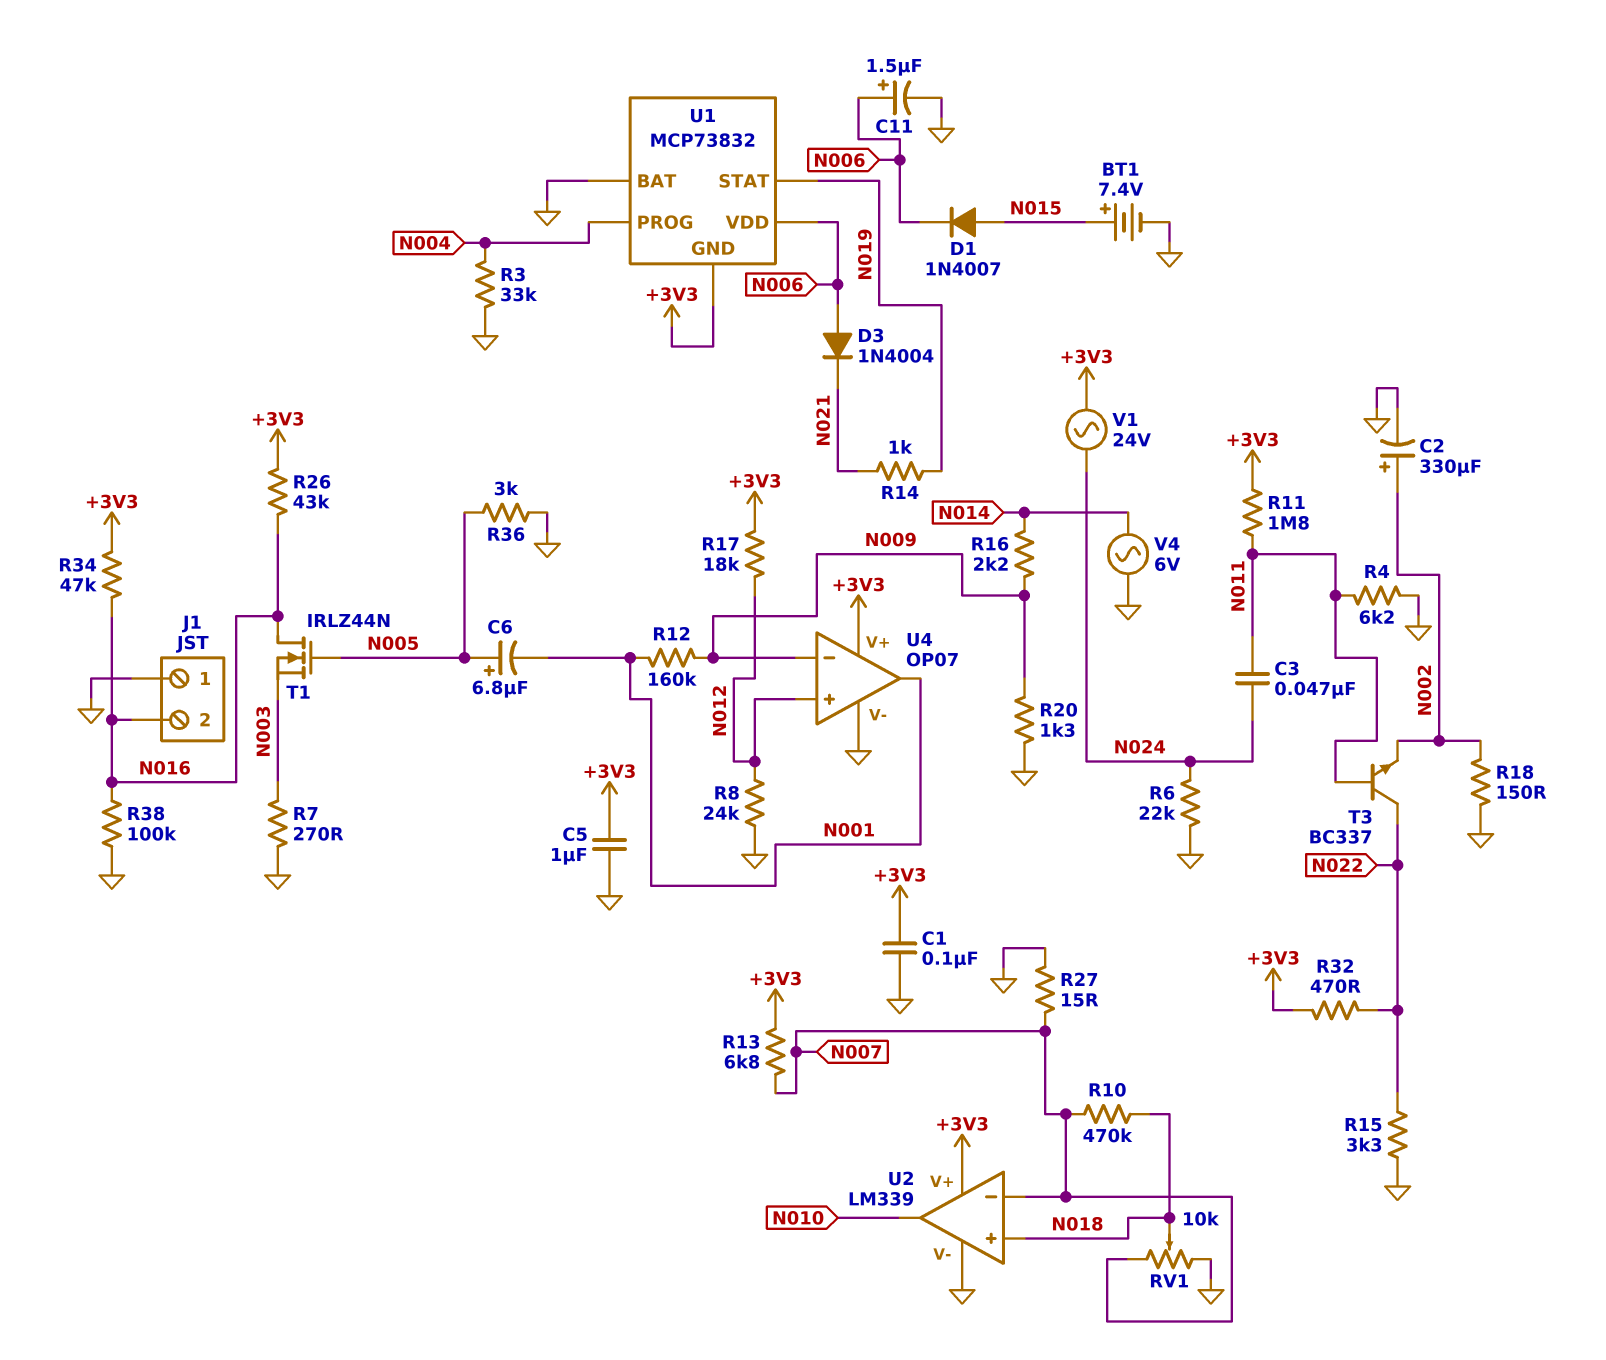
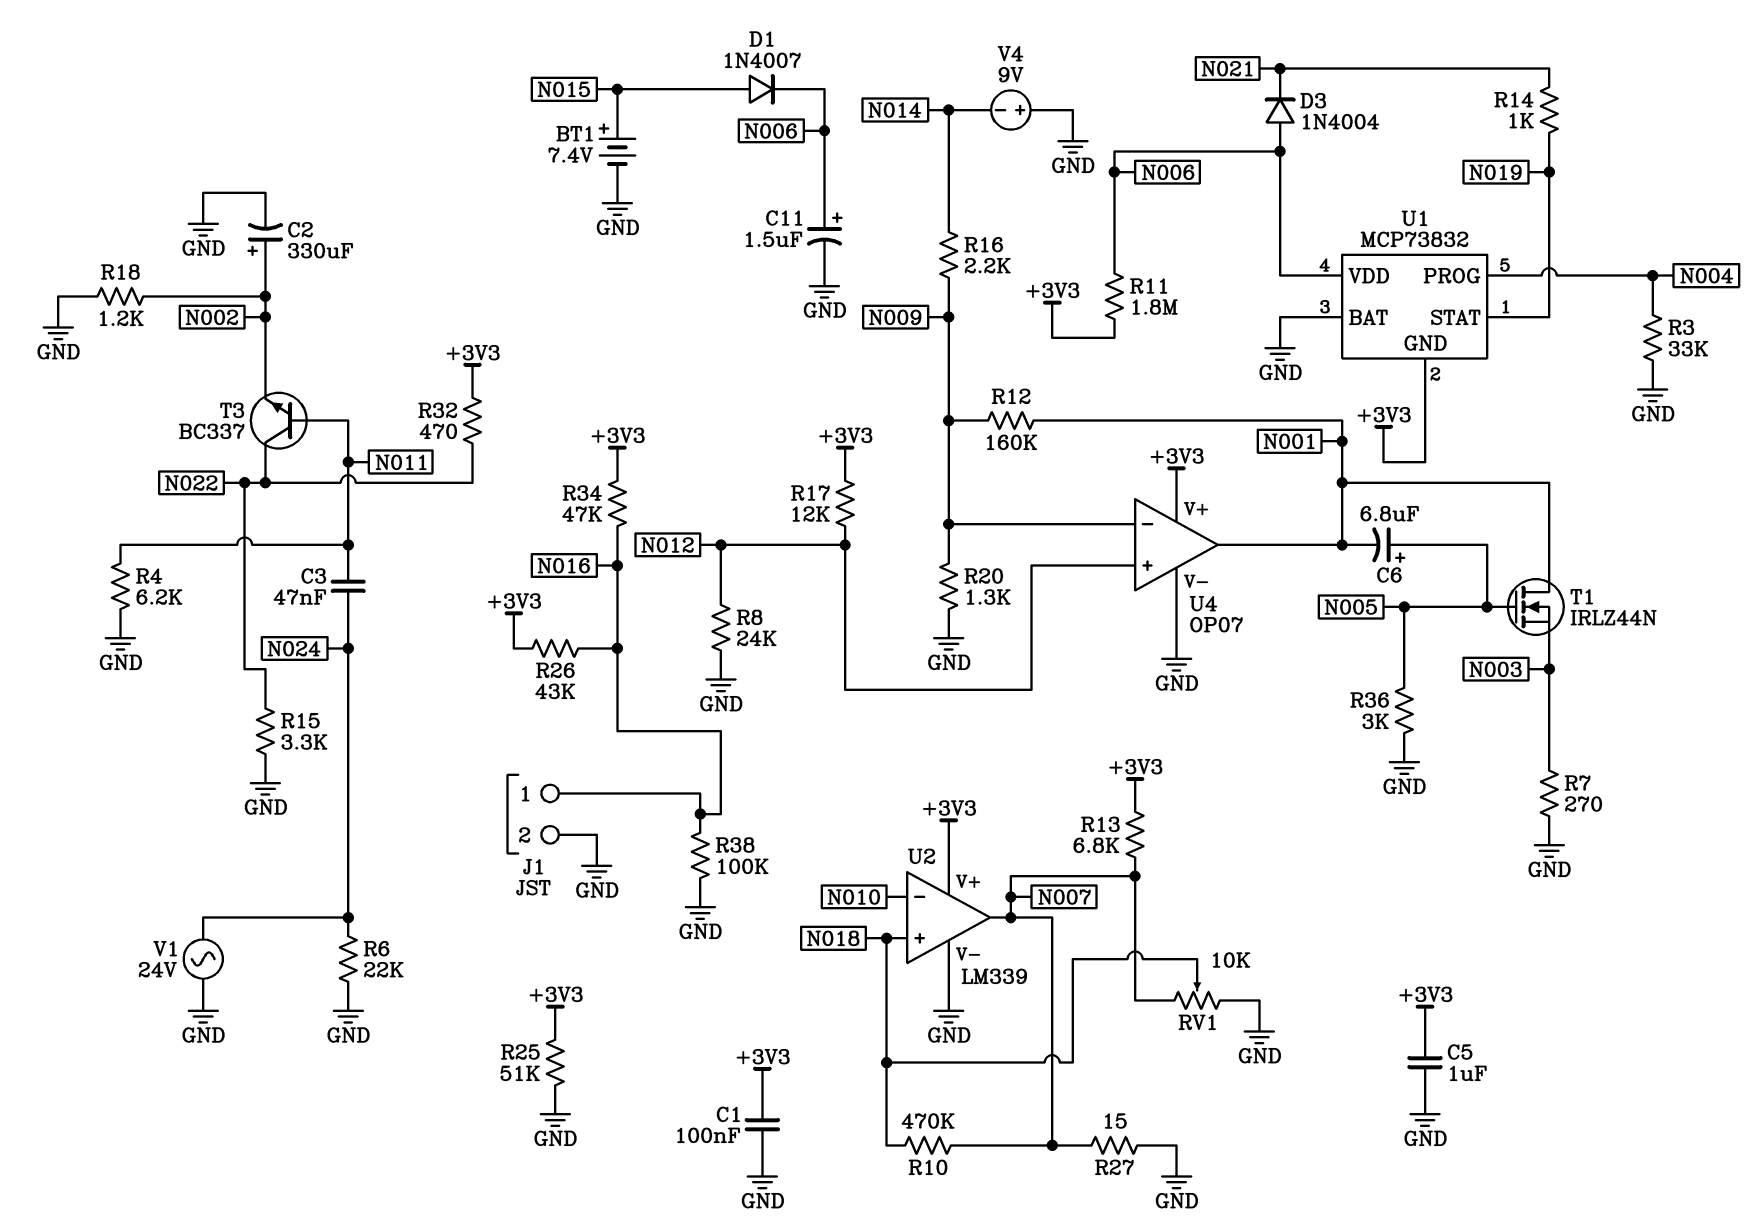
J1 pin 1: GND -> N016
J1 pin 2: N016 -> GND
R11: 1.8M (+3V3, N011) -> 1.8M (+3V3, N006)
R17: 18k (+3V3, N012) -> 12k (+3V3, N012)
R18: 150 (GND, N002) -> 1.2k (GND, N002)
R25: none -> 51k (+3V3, GND)
T1: NMOS IRLZ44N (G N005, D N016, S N003) -> NMOS IRLZ44N (G N005, D N001, S N003)
U2 pin in-: N007 -> N010
U2 pin out: N010 -> N007
V1: AC 24V (+3V3, N024) -> AC 24V (GND, N024)
V4: AC 6V (GND, N014) -> 9V (plus GND, minus N014)

